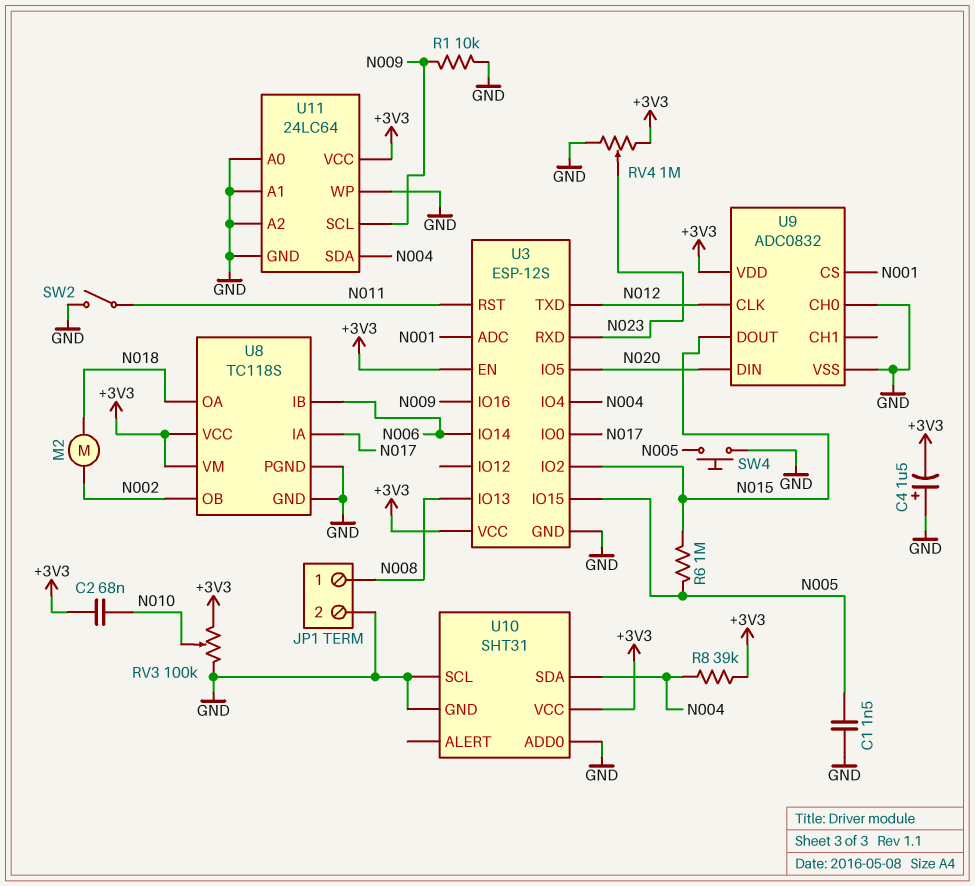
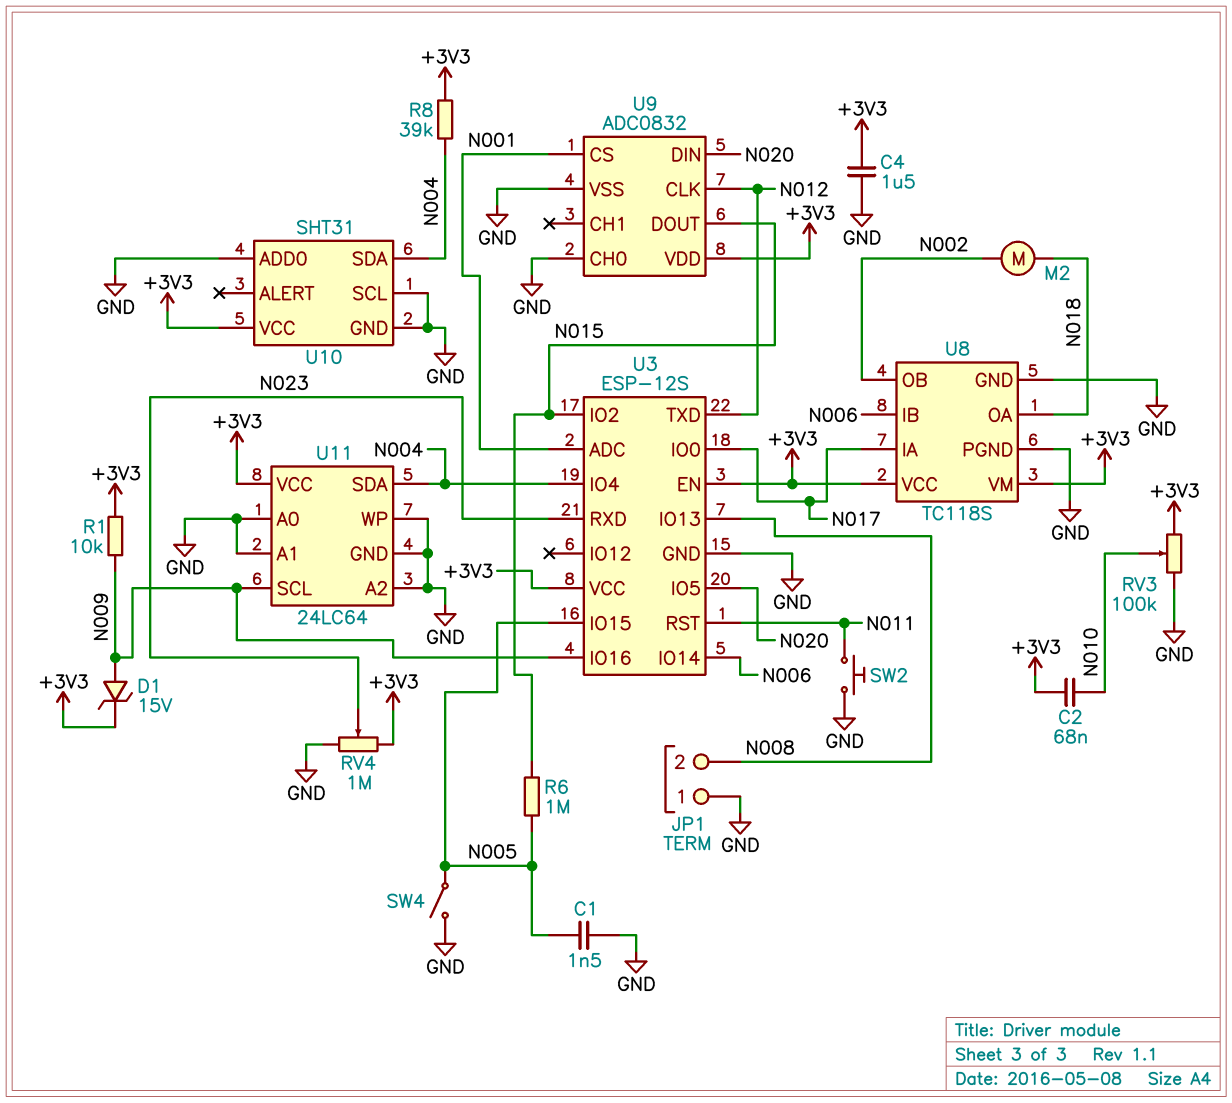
C4: 1.5uF (plus GND, minus +3V3) -> 1.5uF (+3V3, GND)
D1: none -> zener 15V (A N009, K +3V3)
JP1 pin 1: N008 -> GND
JP1 pin 2: GND -> N008
R1: 10k (GND, N009) -> 10k (+3V3, N009)
SW2: switch (GND, N011) -> button (GND, N011)
SW4: button (GND, N005) -> switch (GND, N005)

